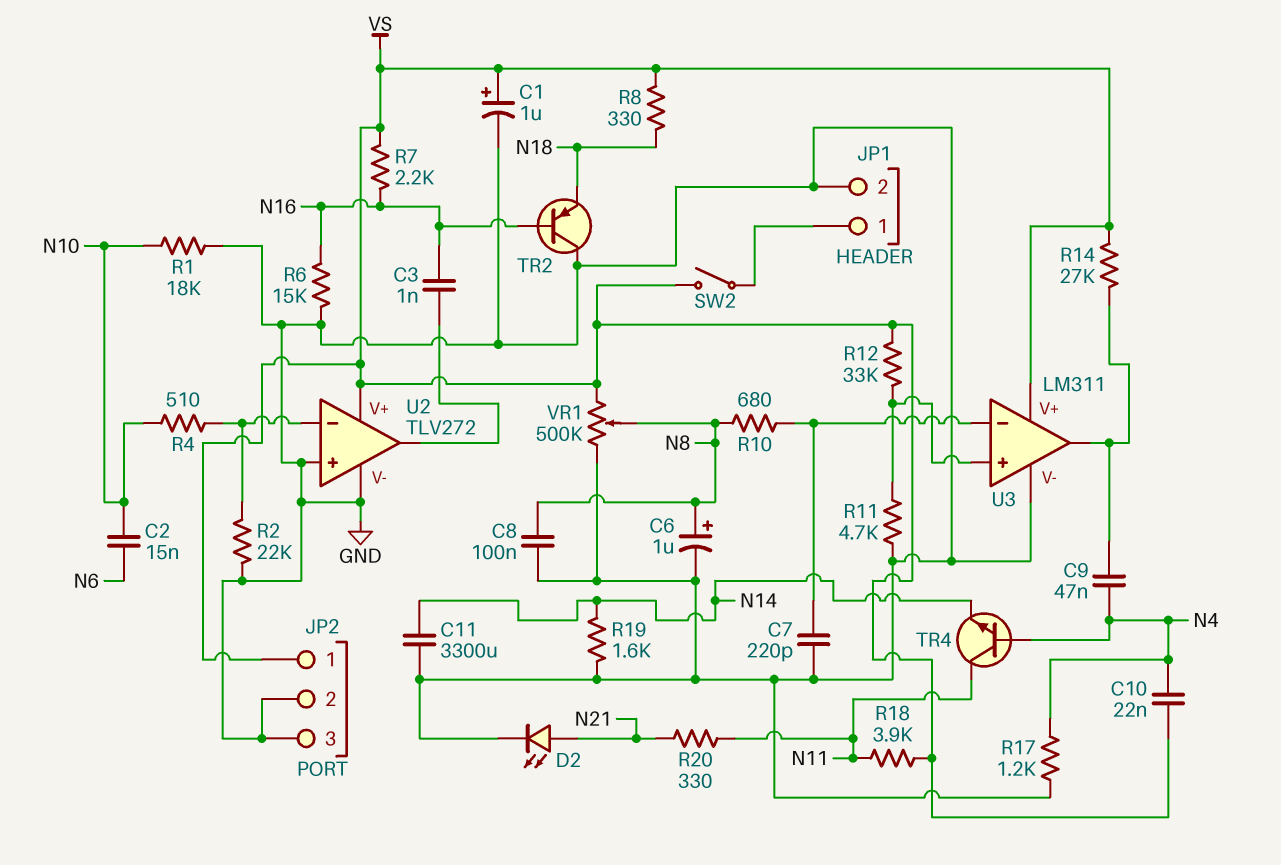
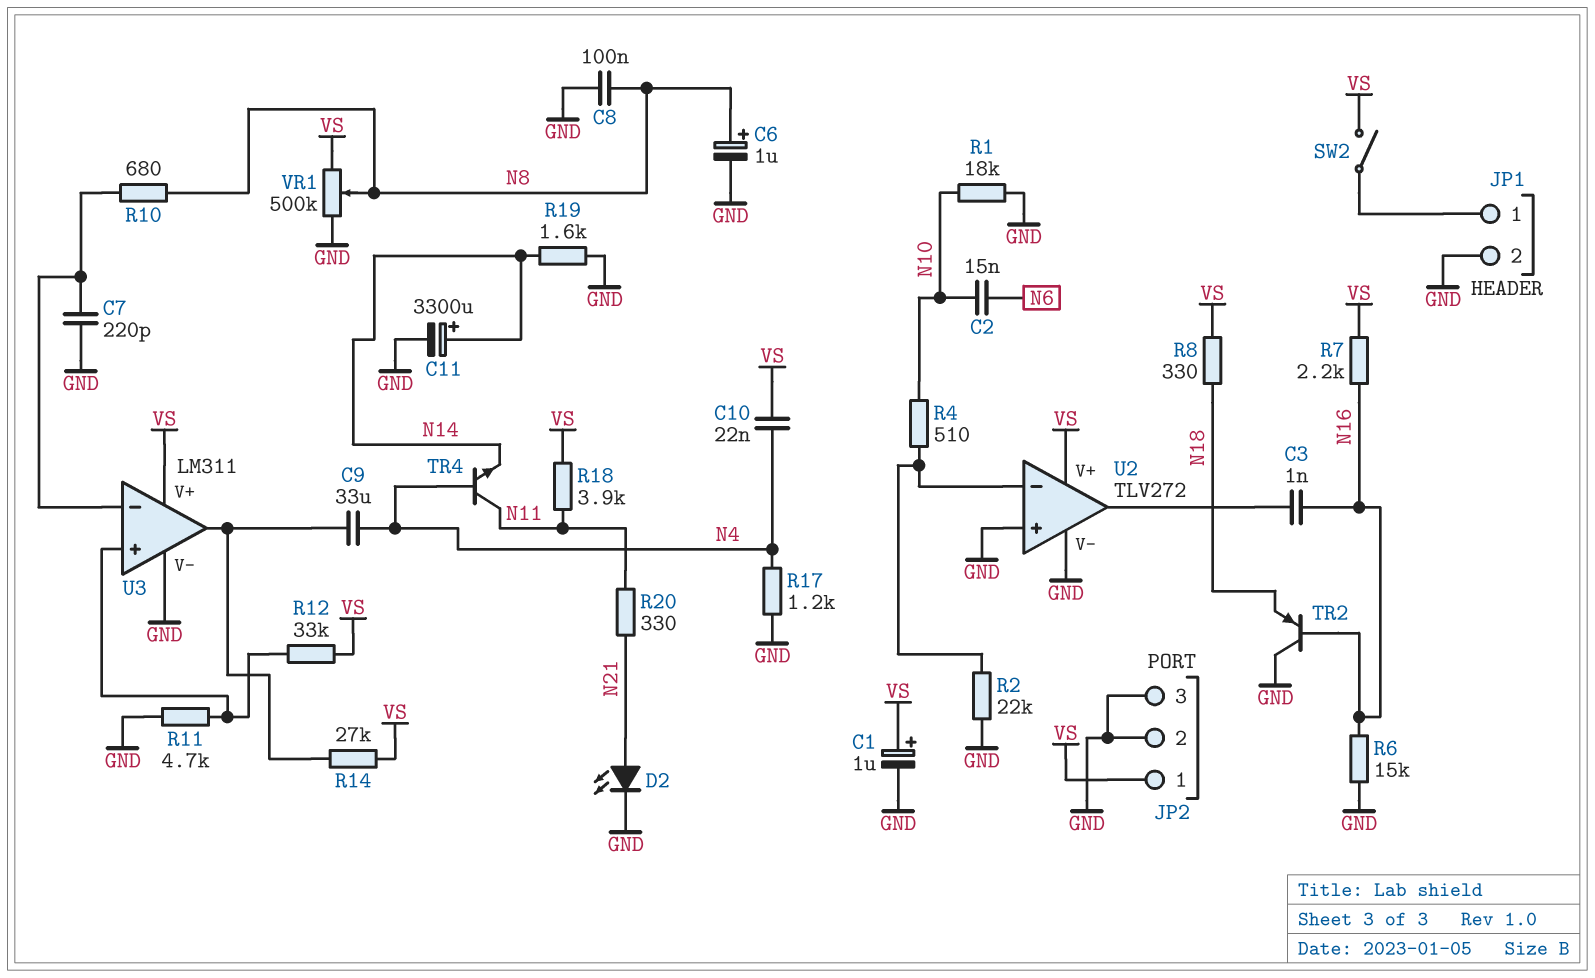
C9: 47nF (N4, U3/out) -> 33uF (N4, U3/out)
C11: 3300uF (GND, N14) -> 3300uF (plus N14, minus GND)

